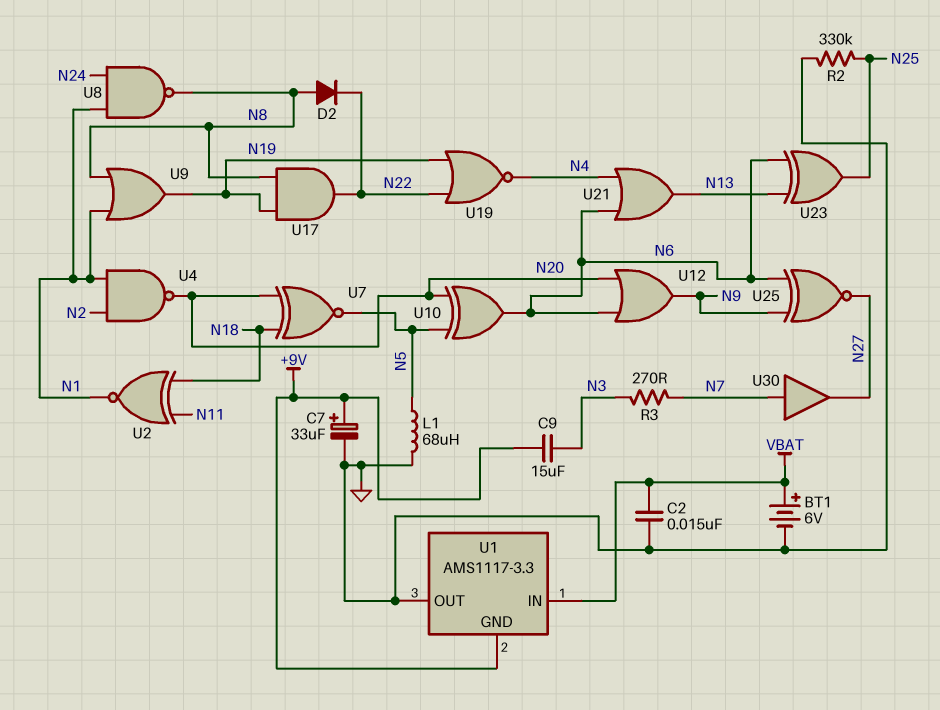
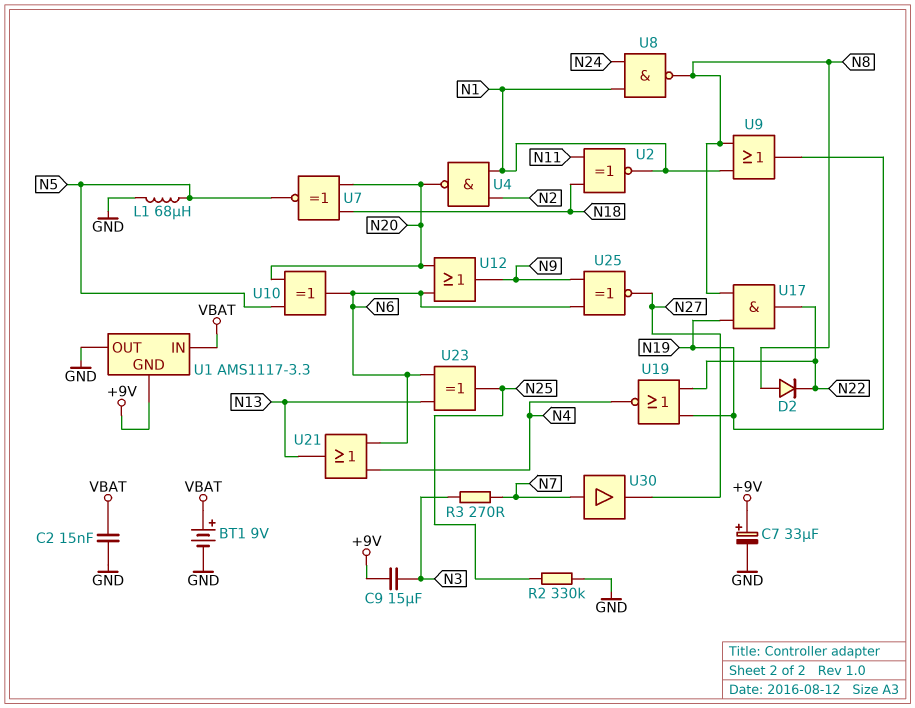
BT1: 6V (plus VBAT, minus GND) -> 9V (plus VBAT, minus GND)

